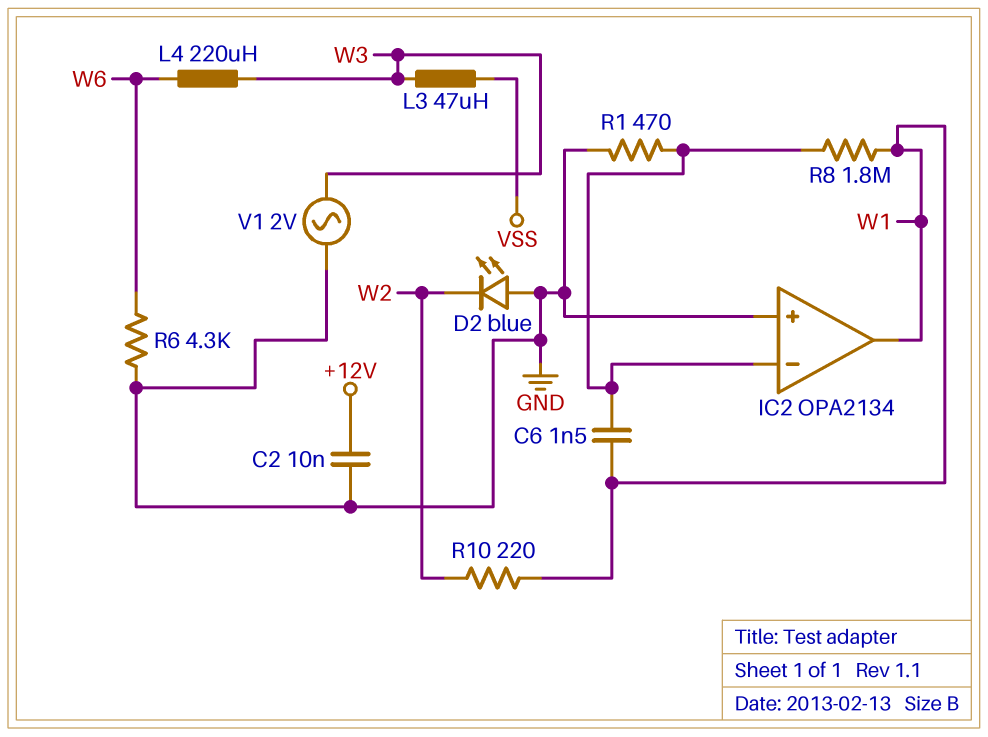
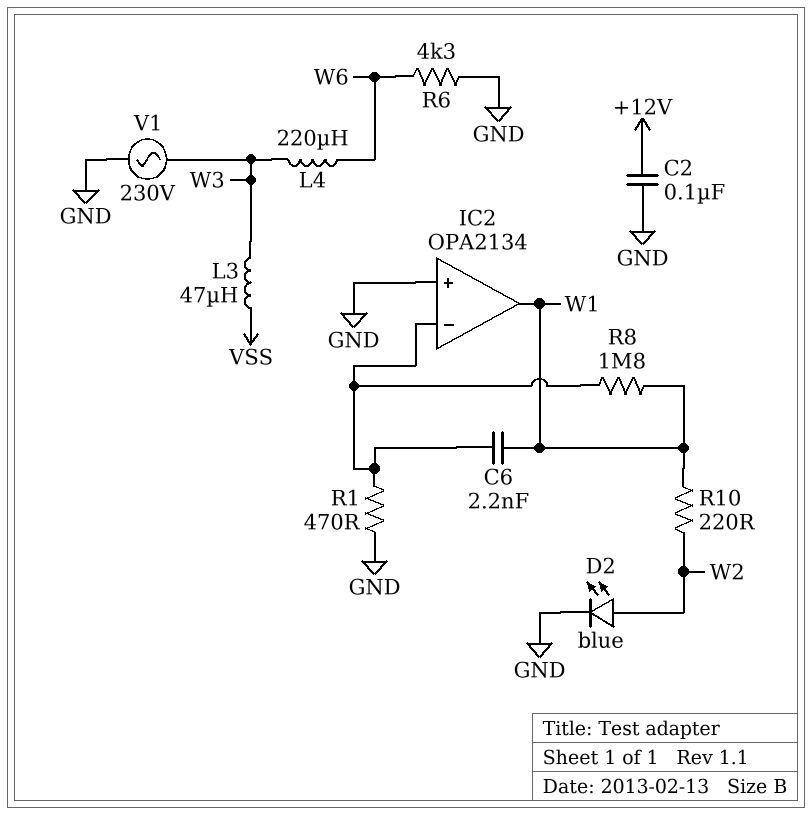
C2: 10nF (+12V, GND) -> 100nF (+12V, GND)
C6: 1.5nF (IC2/in-, W1) -> 2.2nF (IC2/in-, W1)
D2: LED blue (A GND, K W2) -> LED blue (A W2, K GND)
V1: AC 2V (GND, W3) -> AC 230V (GND, W3)

